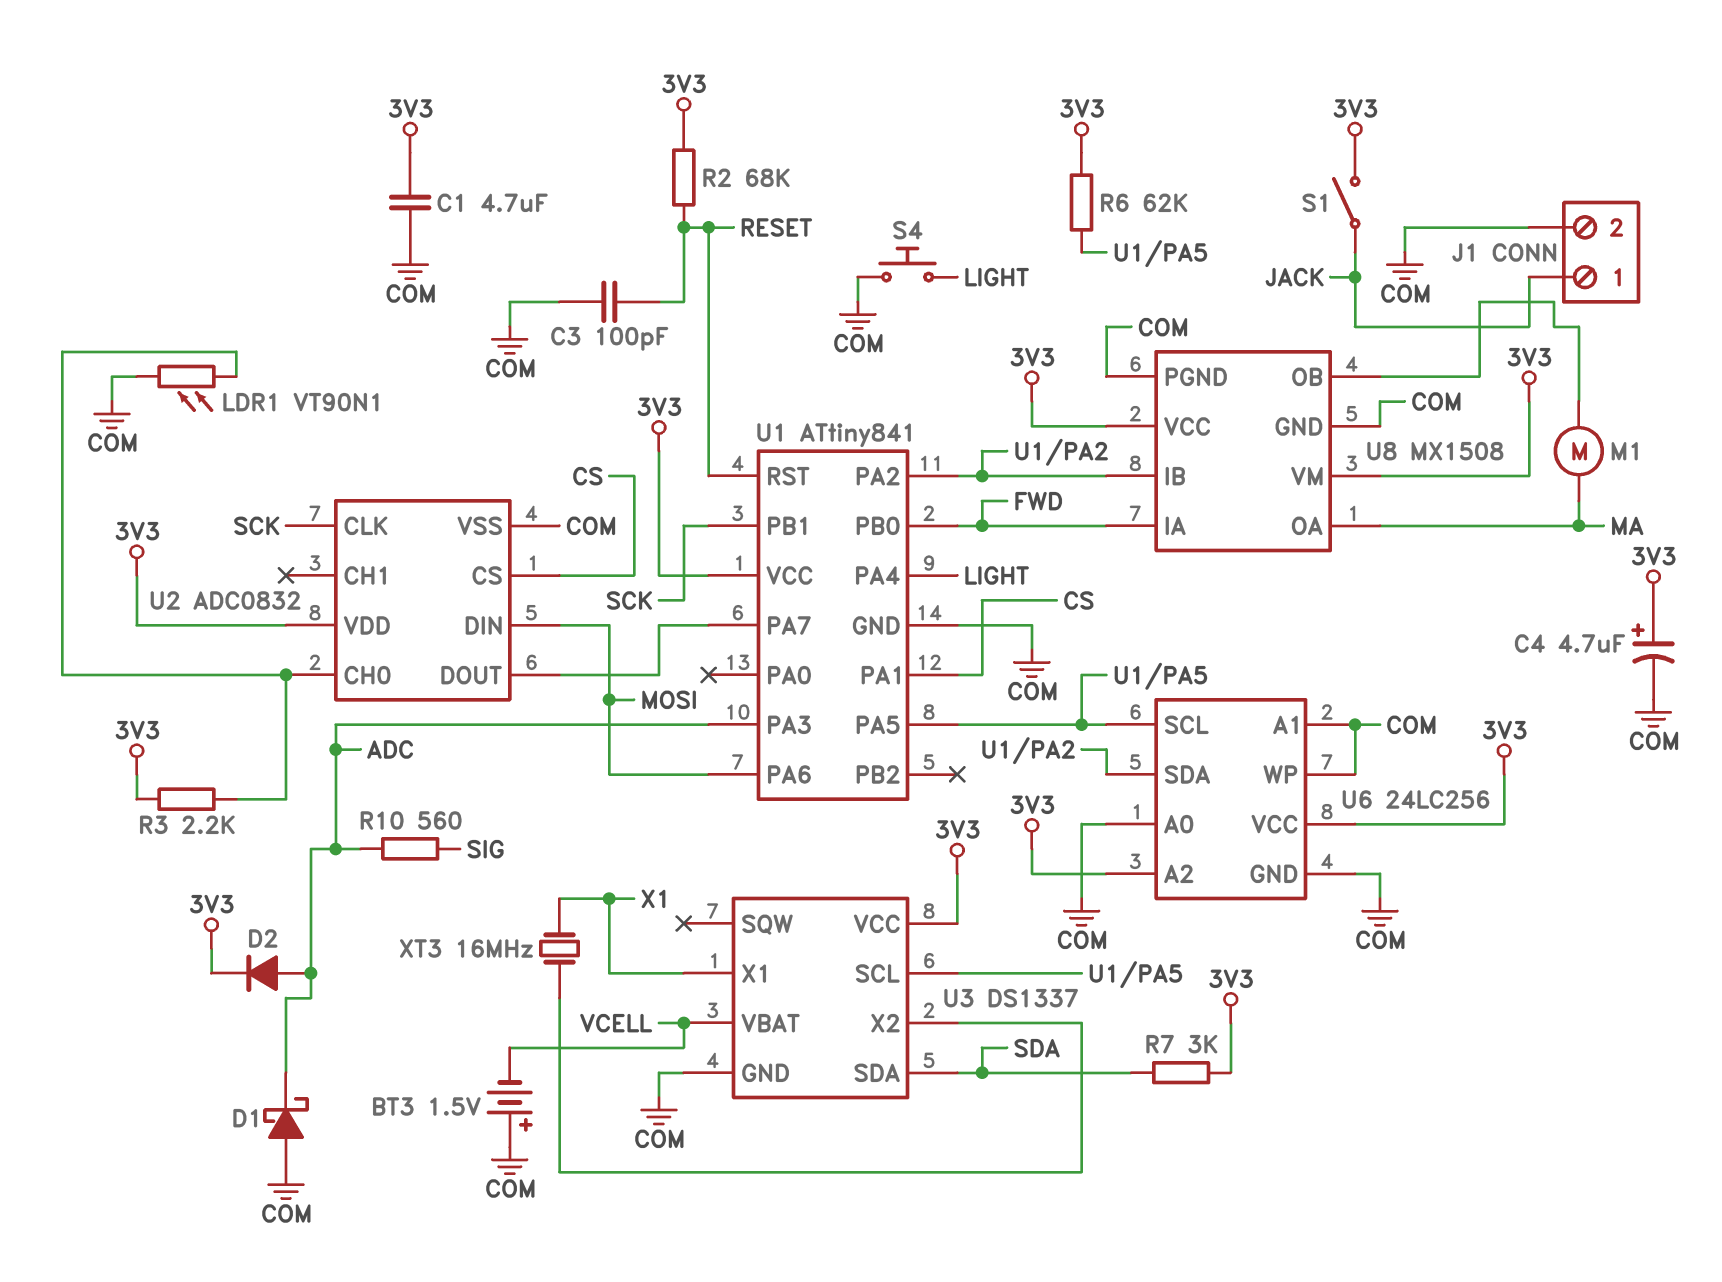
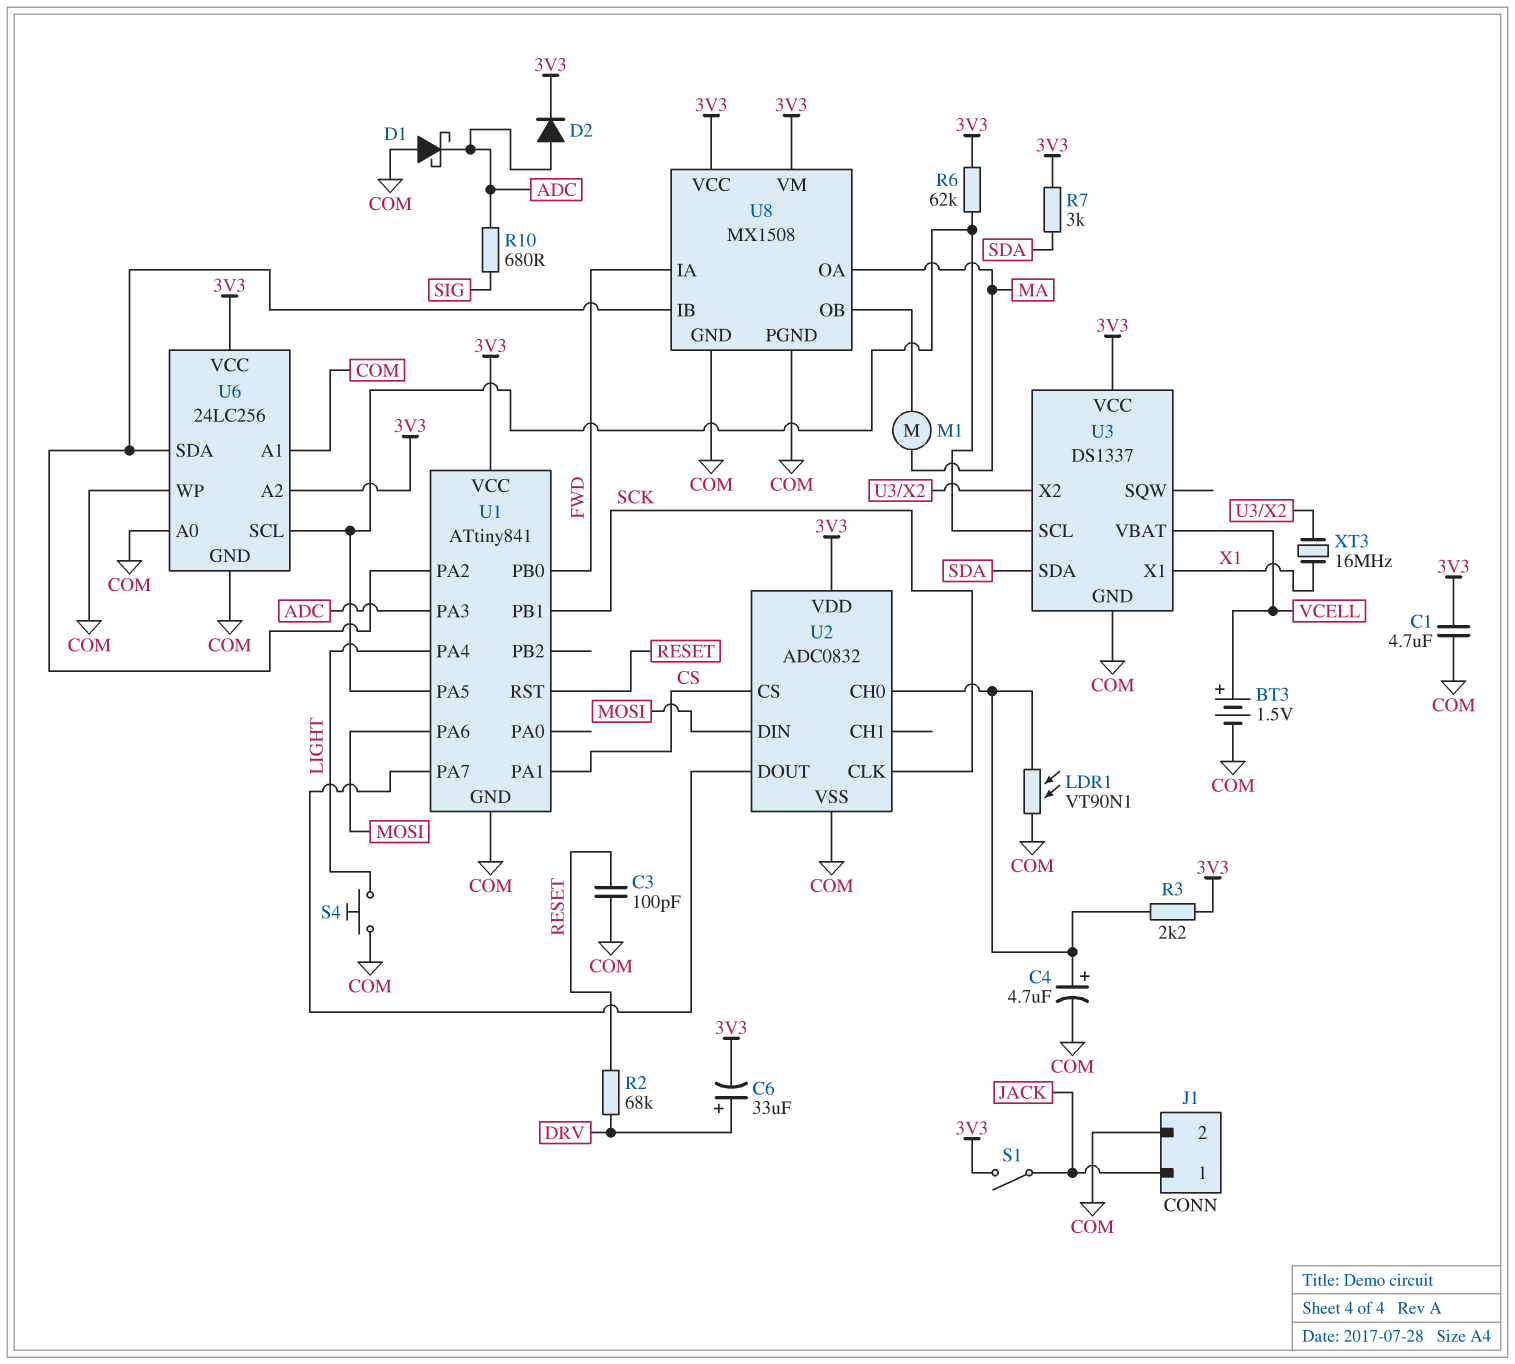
BT3: 1.5V (plus COM, minus VCELL) -> 1.5V (plus VCELL, minus COM)
C4: 4.7uF (plus 3V3, minus COM) -> 4.7uF (plus U2/CH0, minus COM)
C6: none -> 33uF (plus DRV, minus 3V3)
R2: 68k (3V3, RESET) -> 68k (DRV, RESET)
R10: 560 (ADC, SIG) -> 680 (ADC, SIG)

